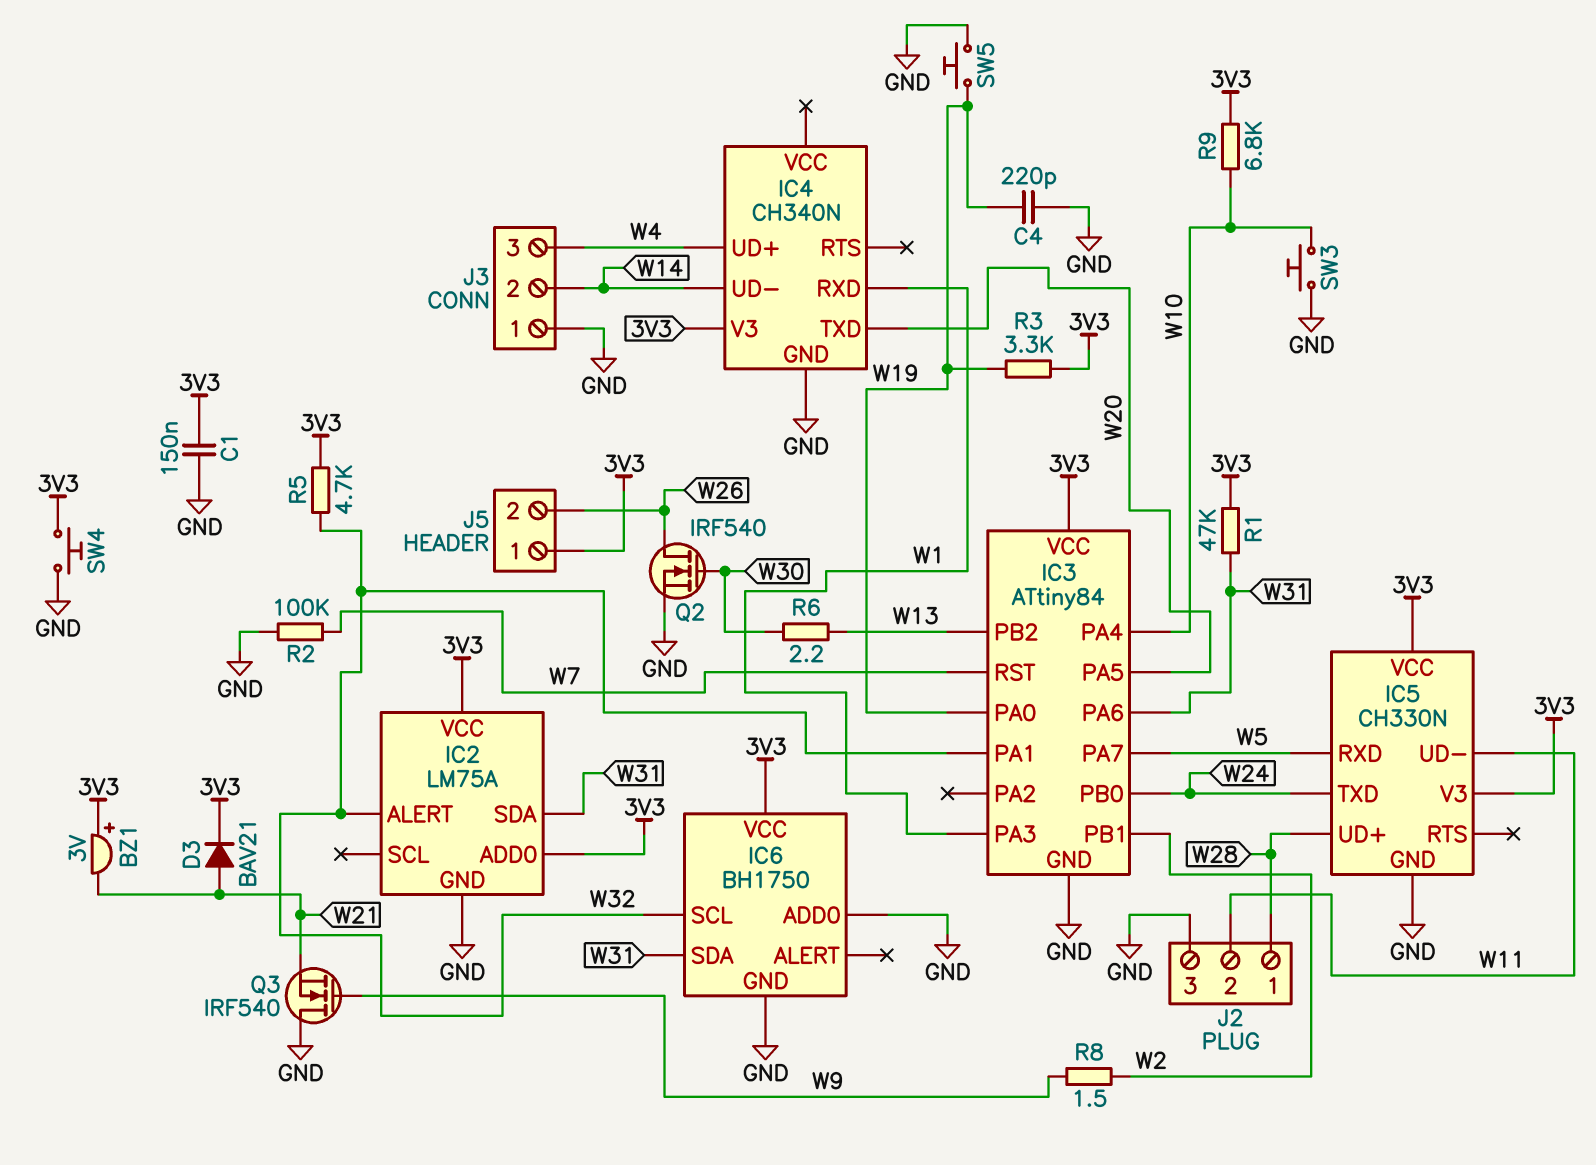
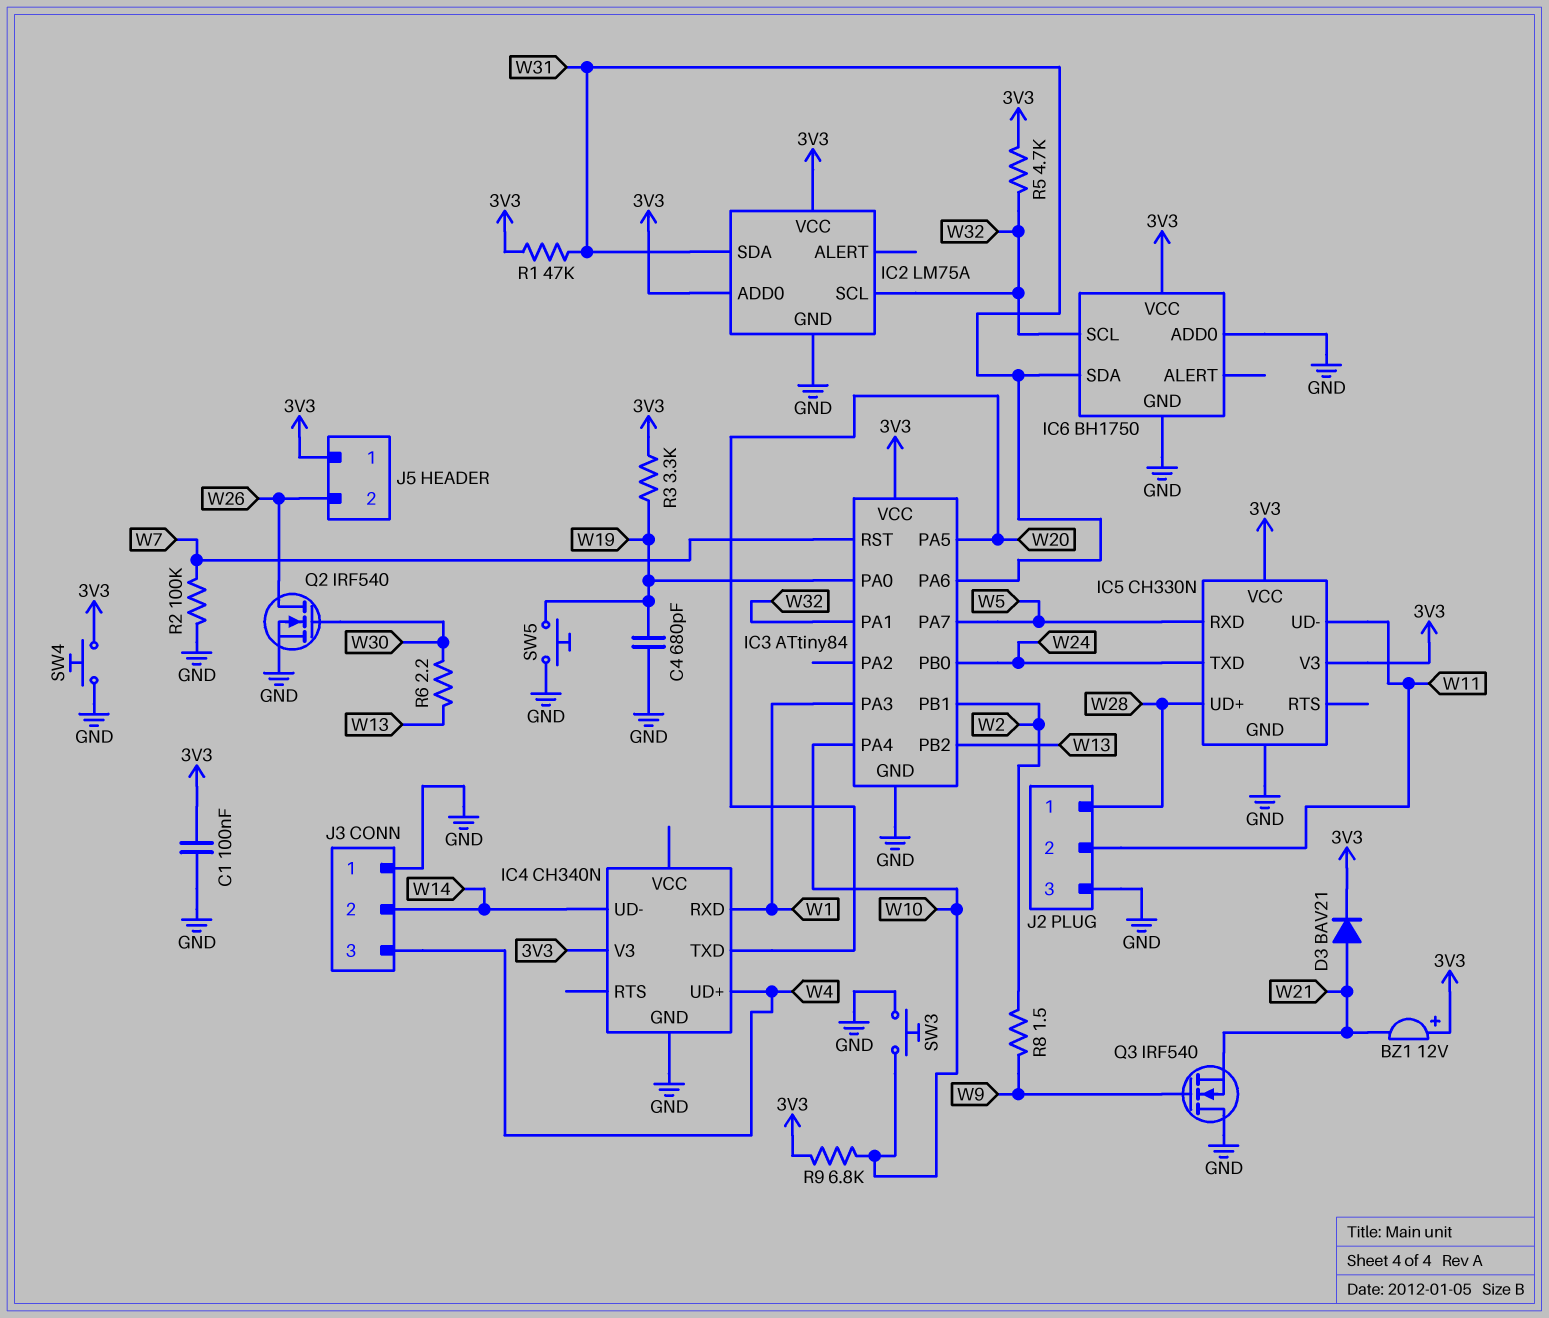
BZ1: buzzer 3V (plus 3V3, minus W21) -> buzzer 12V (plus 3V3, minus W21)
C1: 150nF (3V3, GND) -> 100nF (3V3, GND)
C4: 220pF (GND, W19) -> 680pF (GND, W19)
IC2 pin ALERT: W32 -> none
IC2 pin SCL: none -> W32

